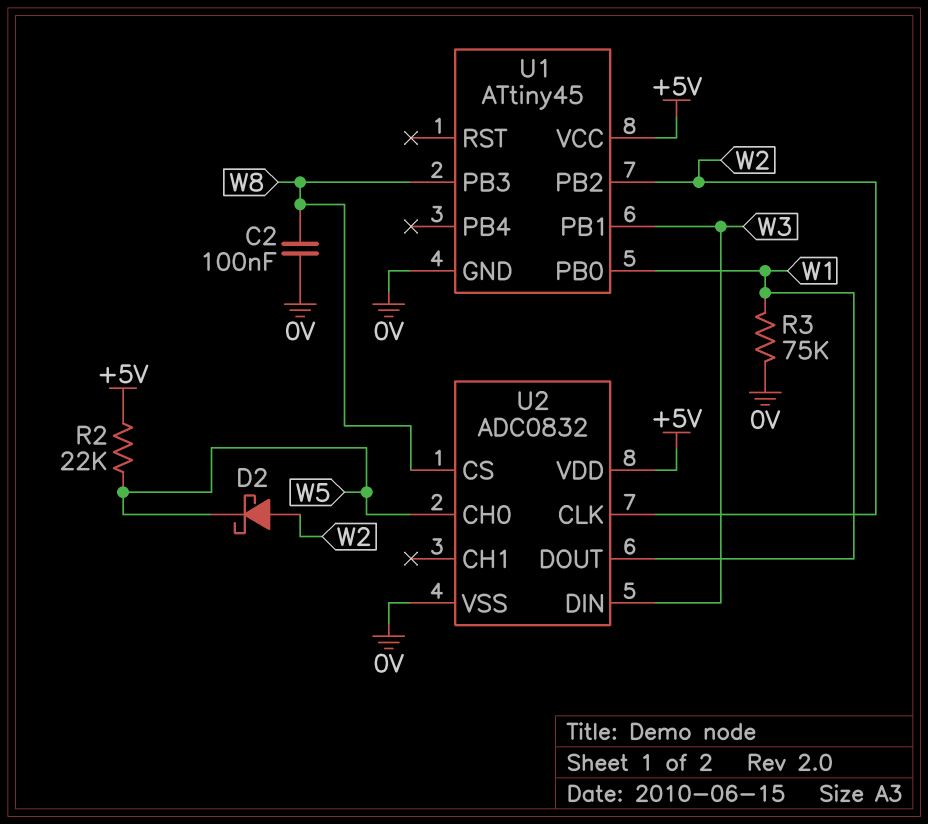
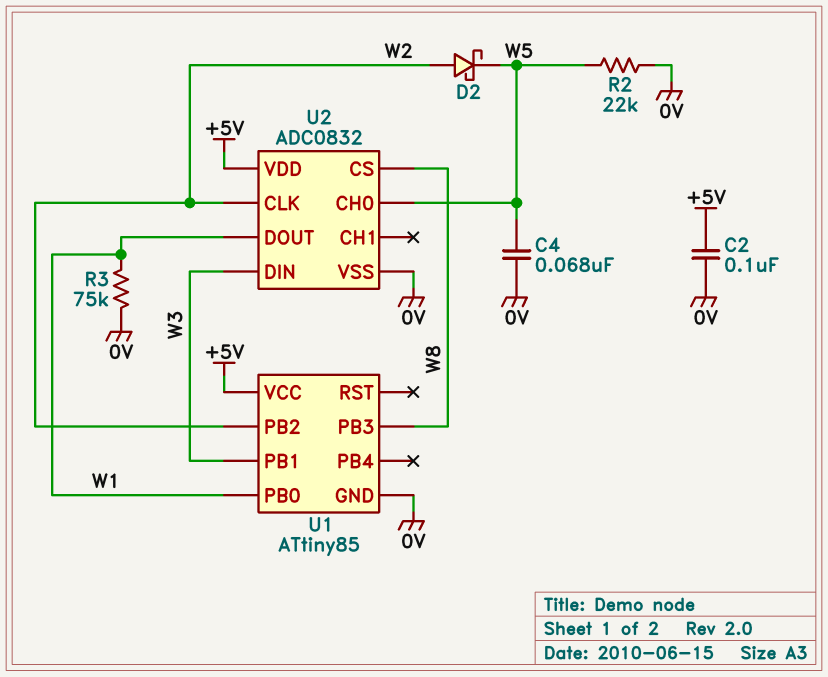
C2: 100nF (0V, W8) -> 100nF (+5V, 0V)
C4: none -> 68nF (0V, W5)
R2: 22k (+5V, W5) -> 22k (0V, W5)
U1: ATtiny45 -> ATtiny85

